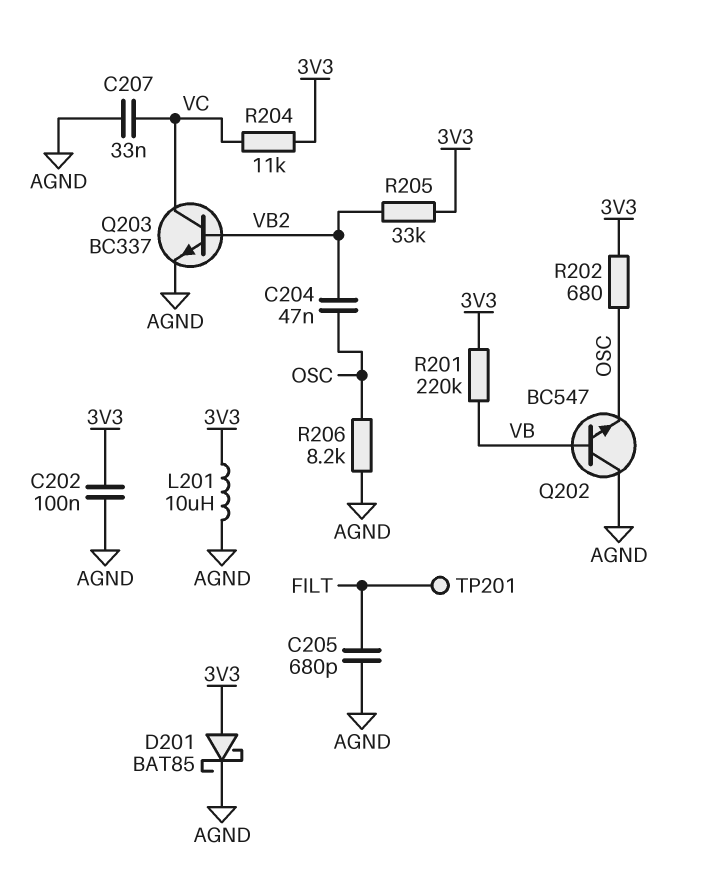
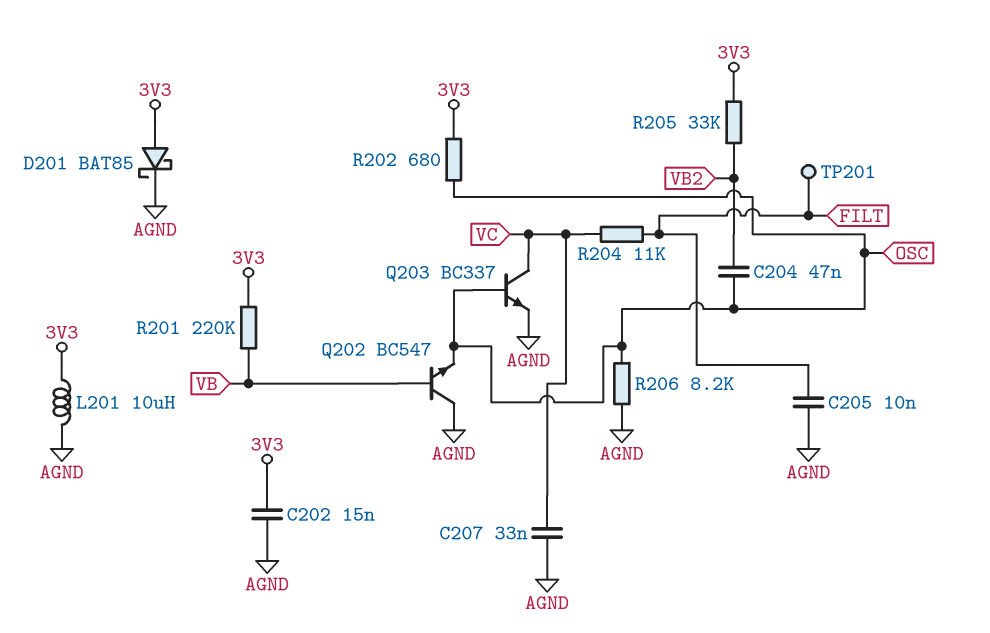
C202: 100nF (3V3, AGND) -> 15nF (3V3, AGND)
C205: 680pF (AGND, FILT) -> 10nF (AGND, FILT)
Q203: NPN BC337 (B VB2, C VC, E AGND) -> NPN BC337 (B OSC, C VC, E AGND)
R204: 11k (3V3, VC) -> 11k (FILT, VC)

